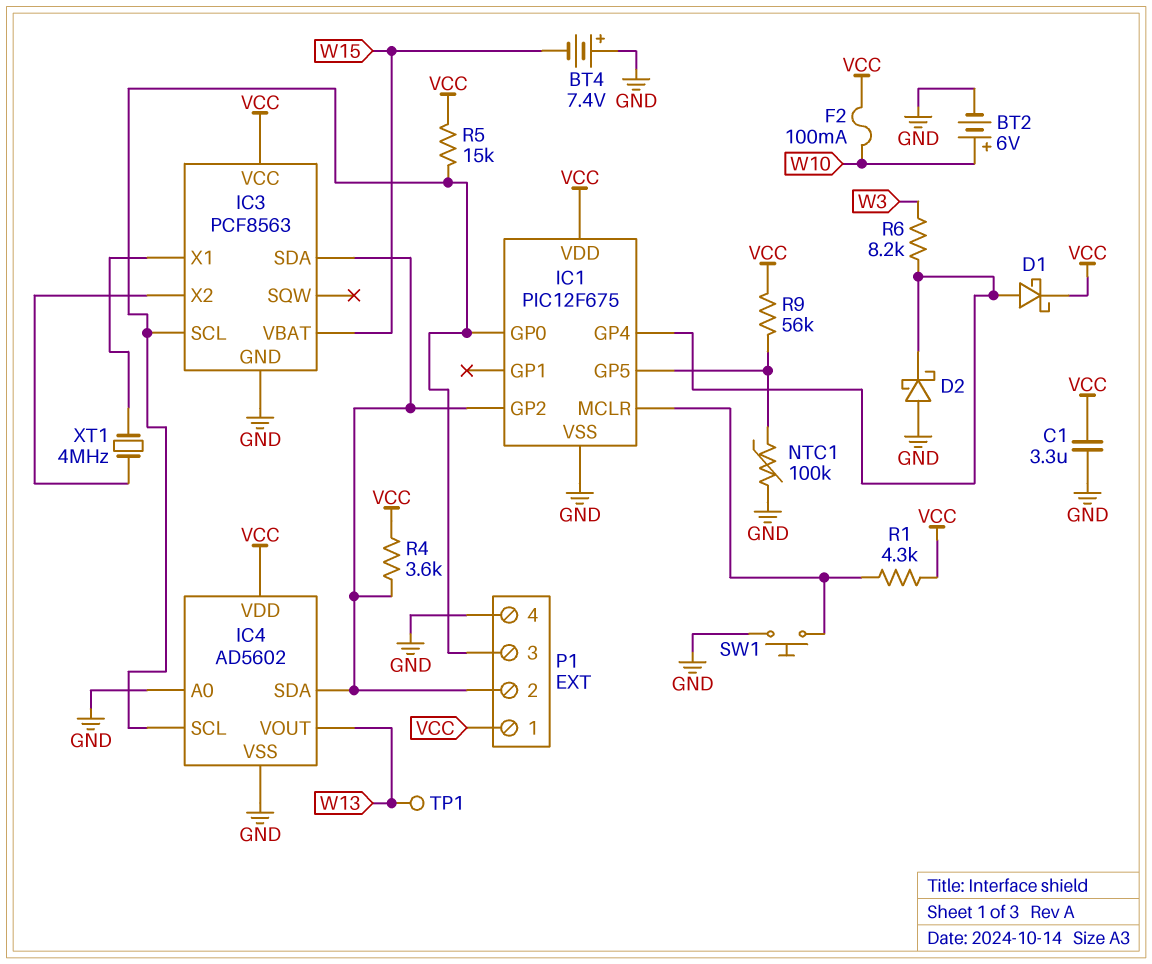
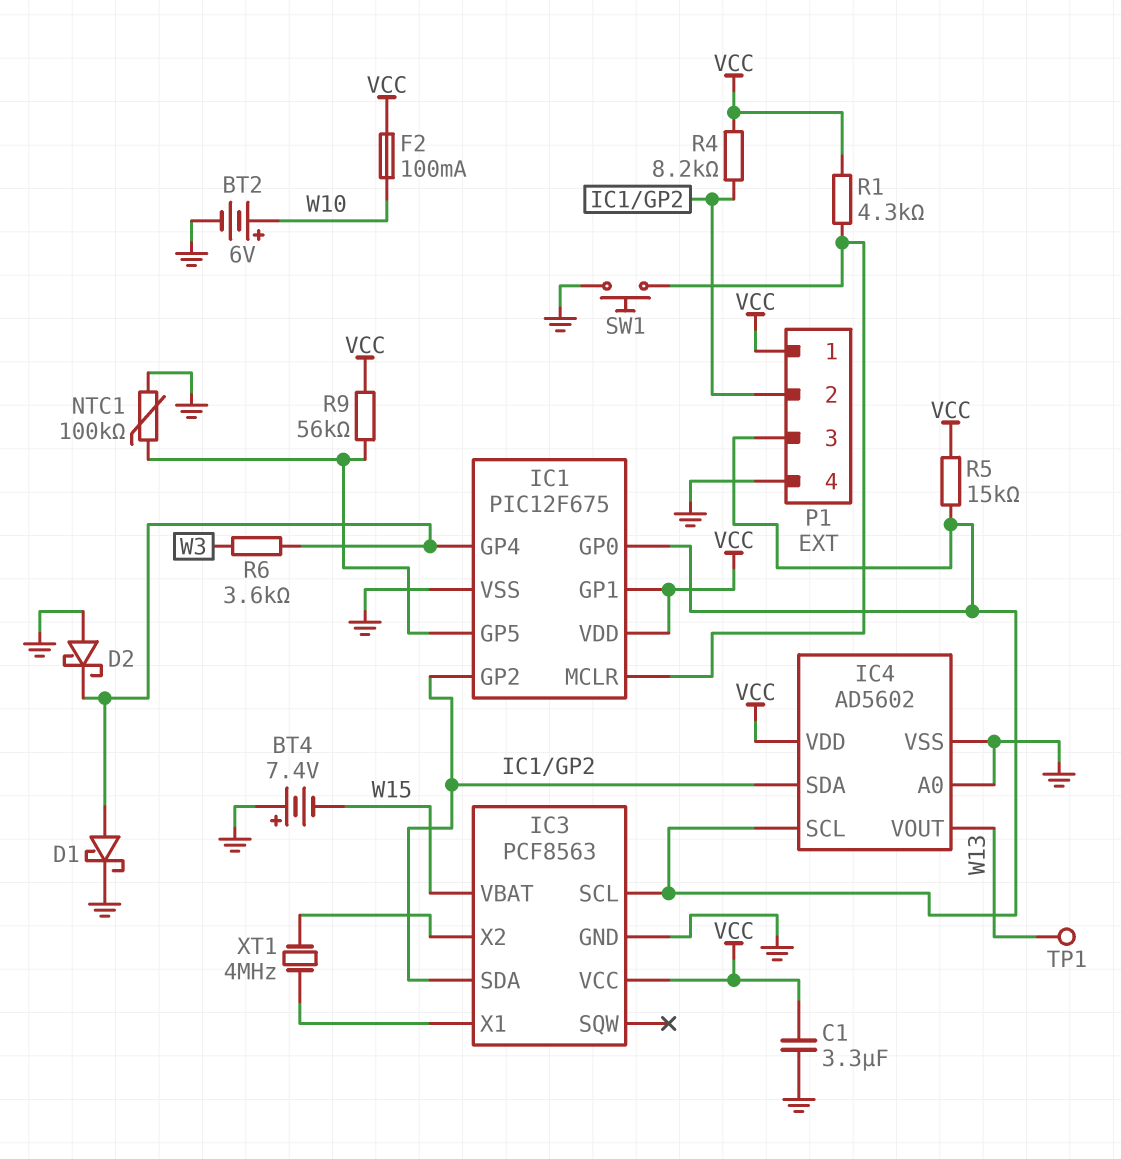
D1: schottky (A IC1/GP4, K VCC) -> schottky (A IC1/GP4, K GND)
IC1 pin GP1: none -> VCC
R4: 3.6k (IC1/GP2, VCC) -> 8.2k (IC1/GP2, VCC)
R6: 8.2k (IC1/GP4, W3) -> 3.6k (IC1/GP4, W3)

